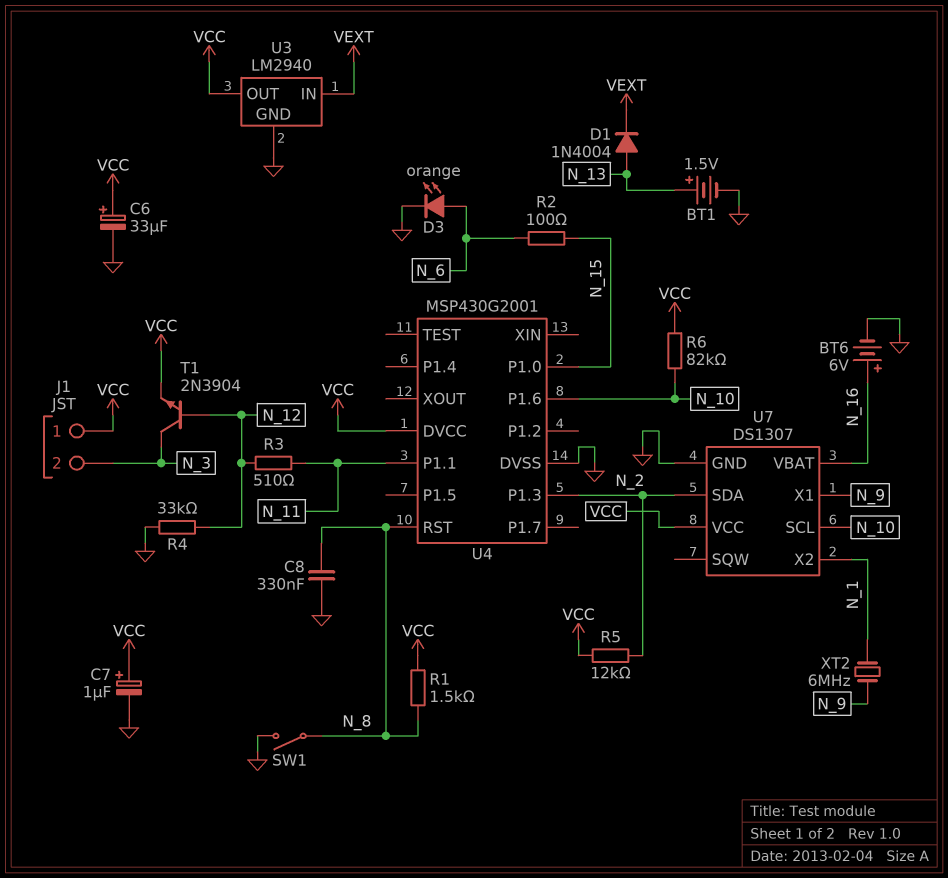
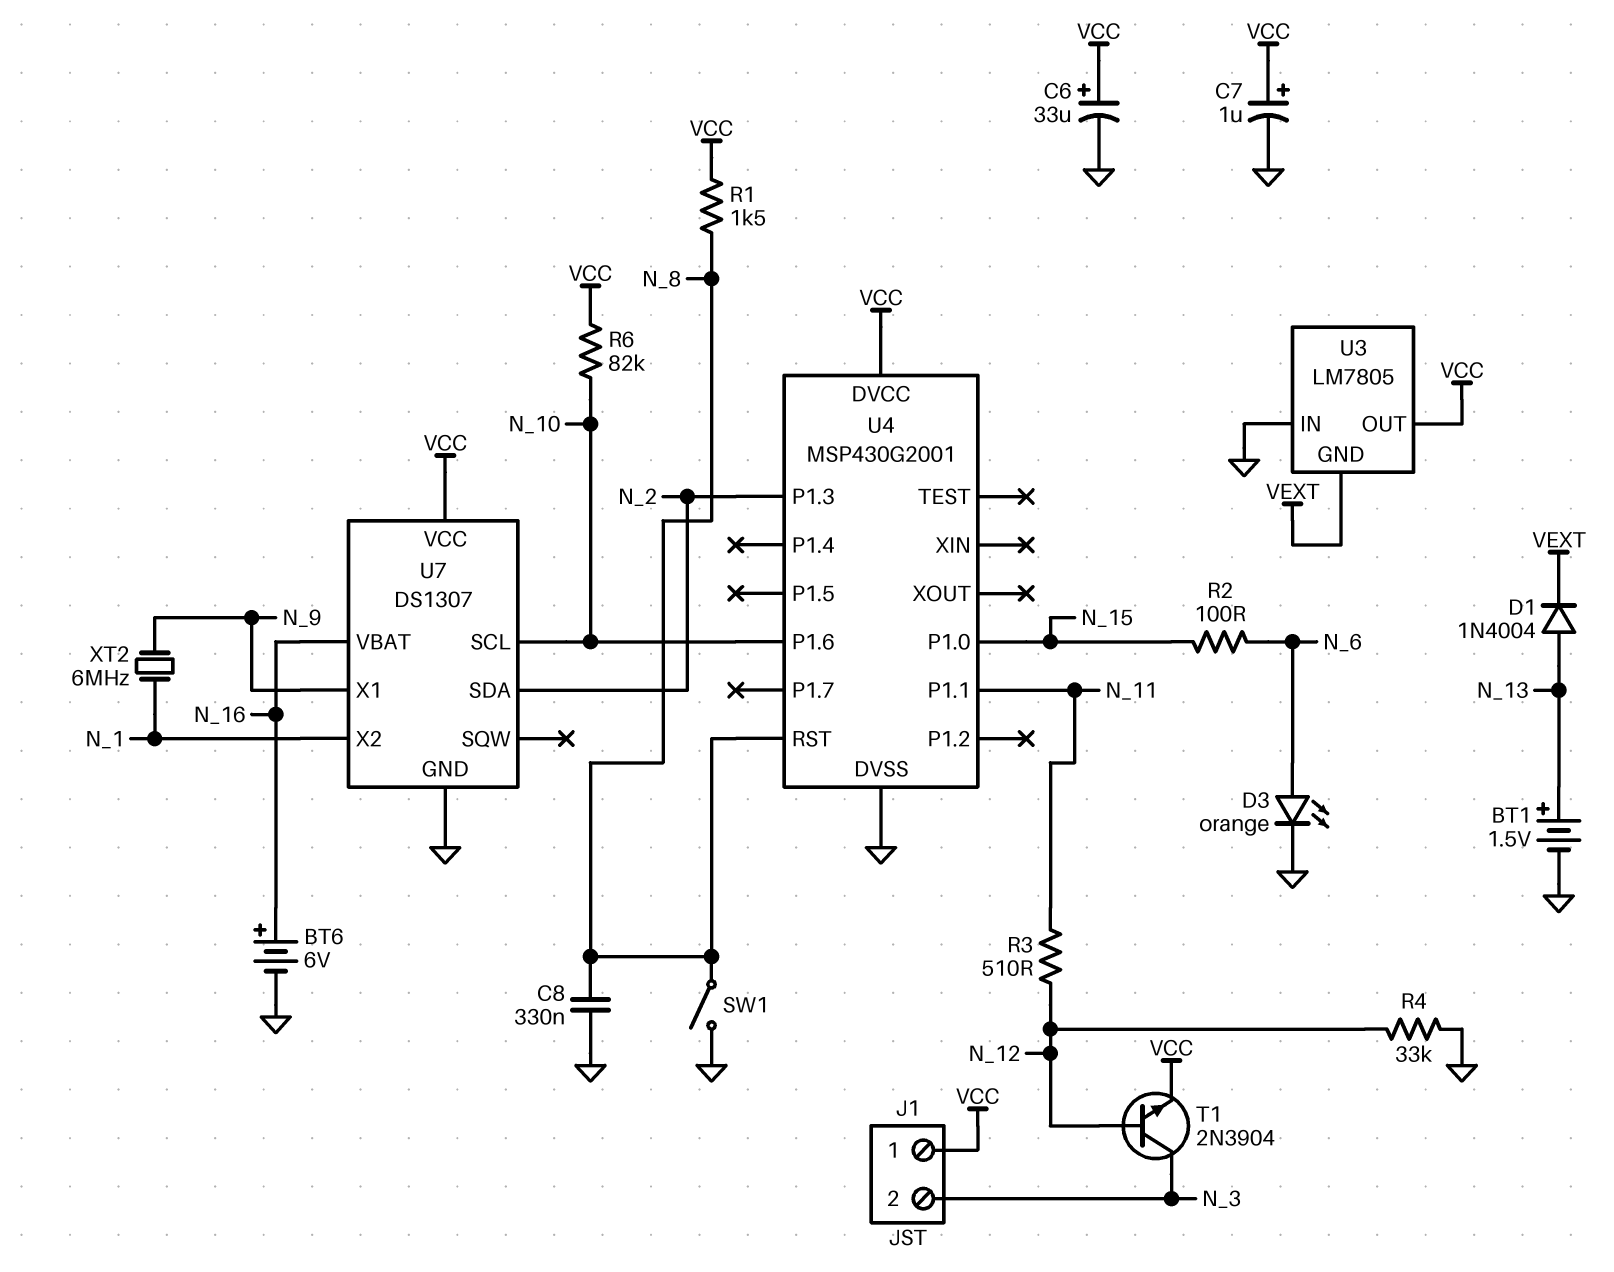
R5: 12k (N_2, VCC) -> none
U3: LM2940 -> LM7805
U3 pin GND: GND -> VEXT
U3 pin IN: VEXT -> GND

